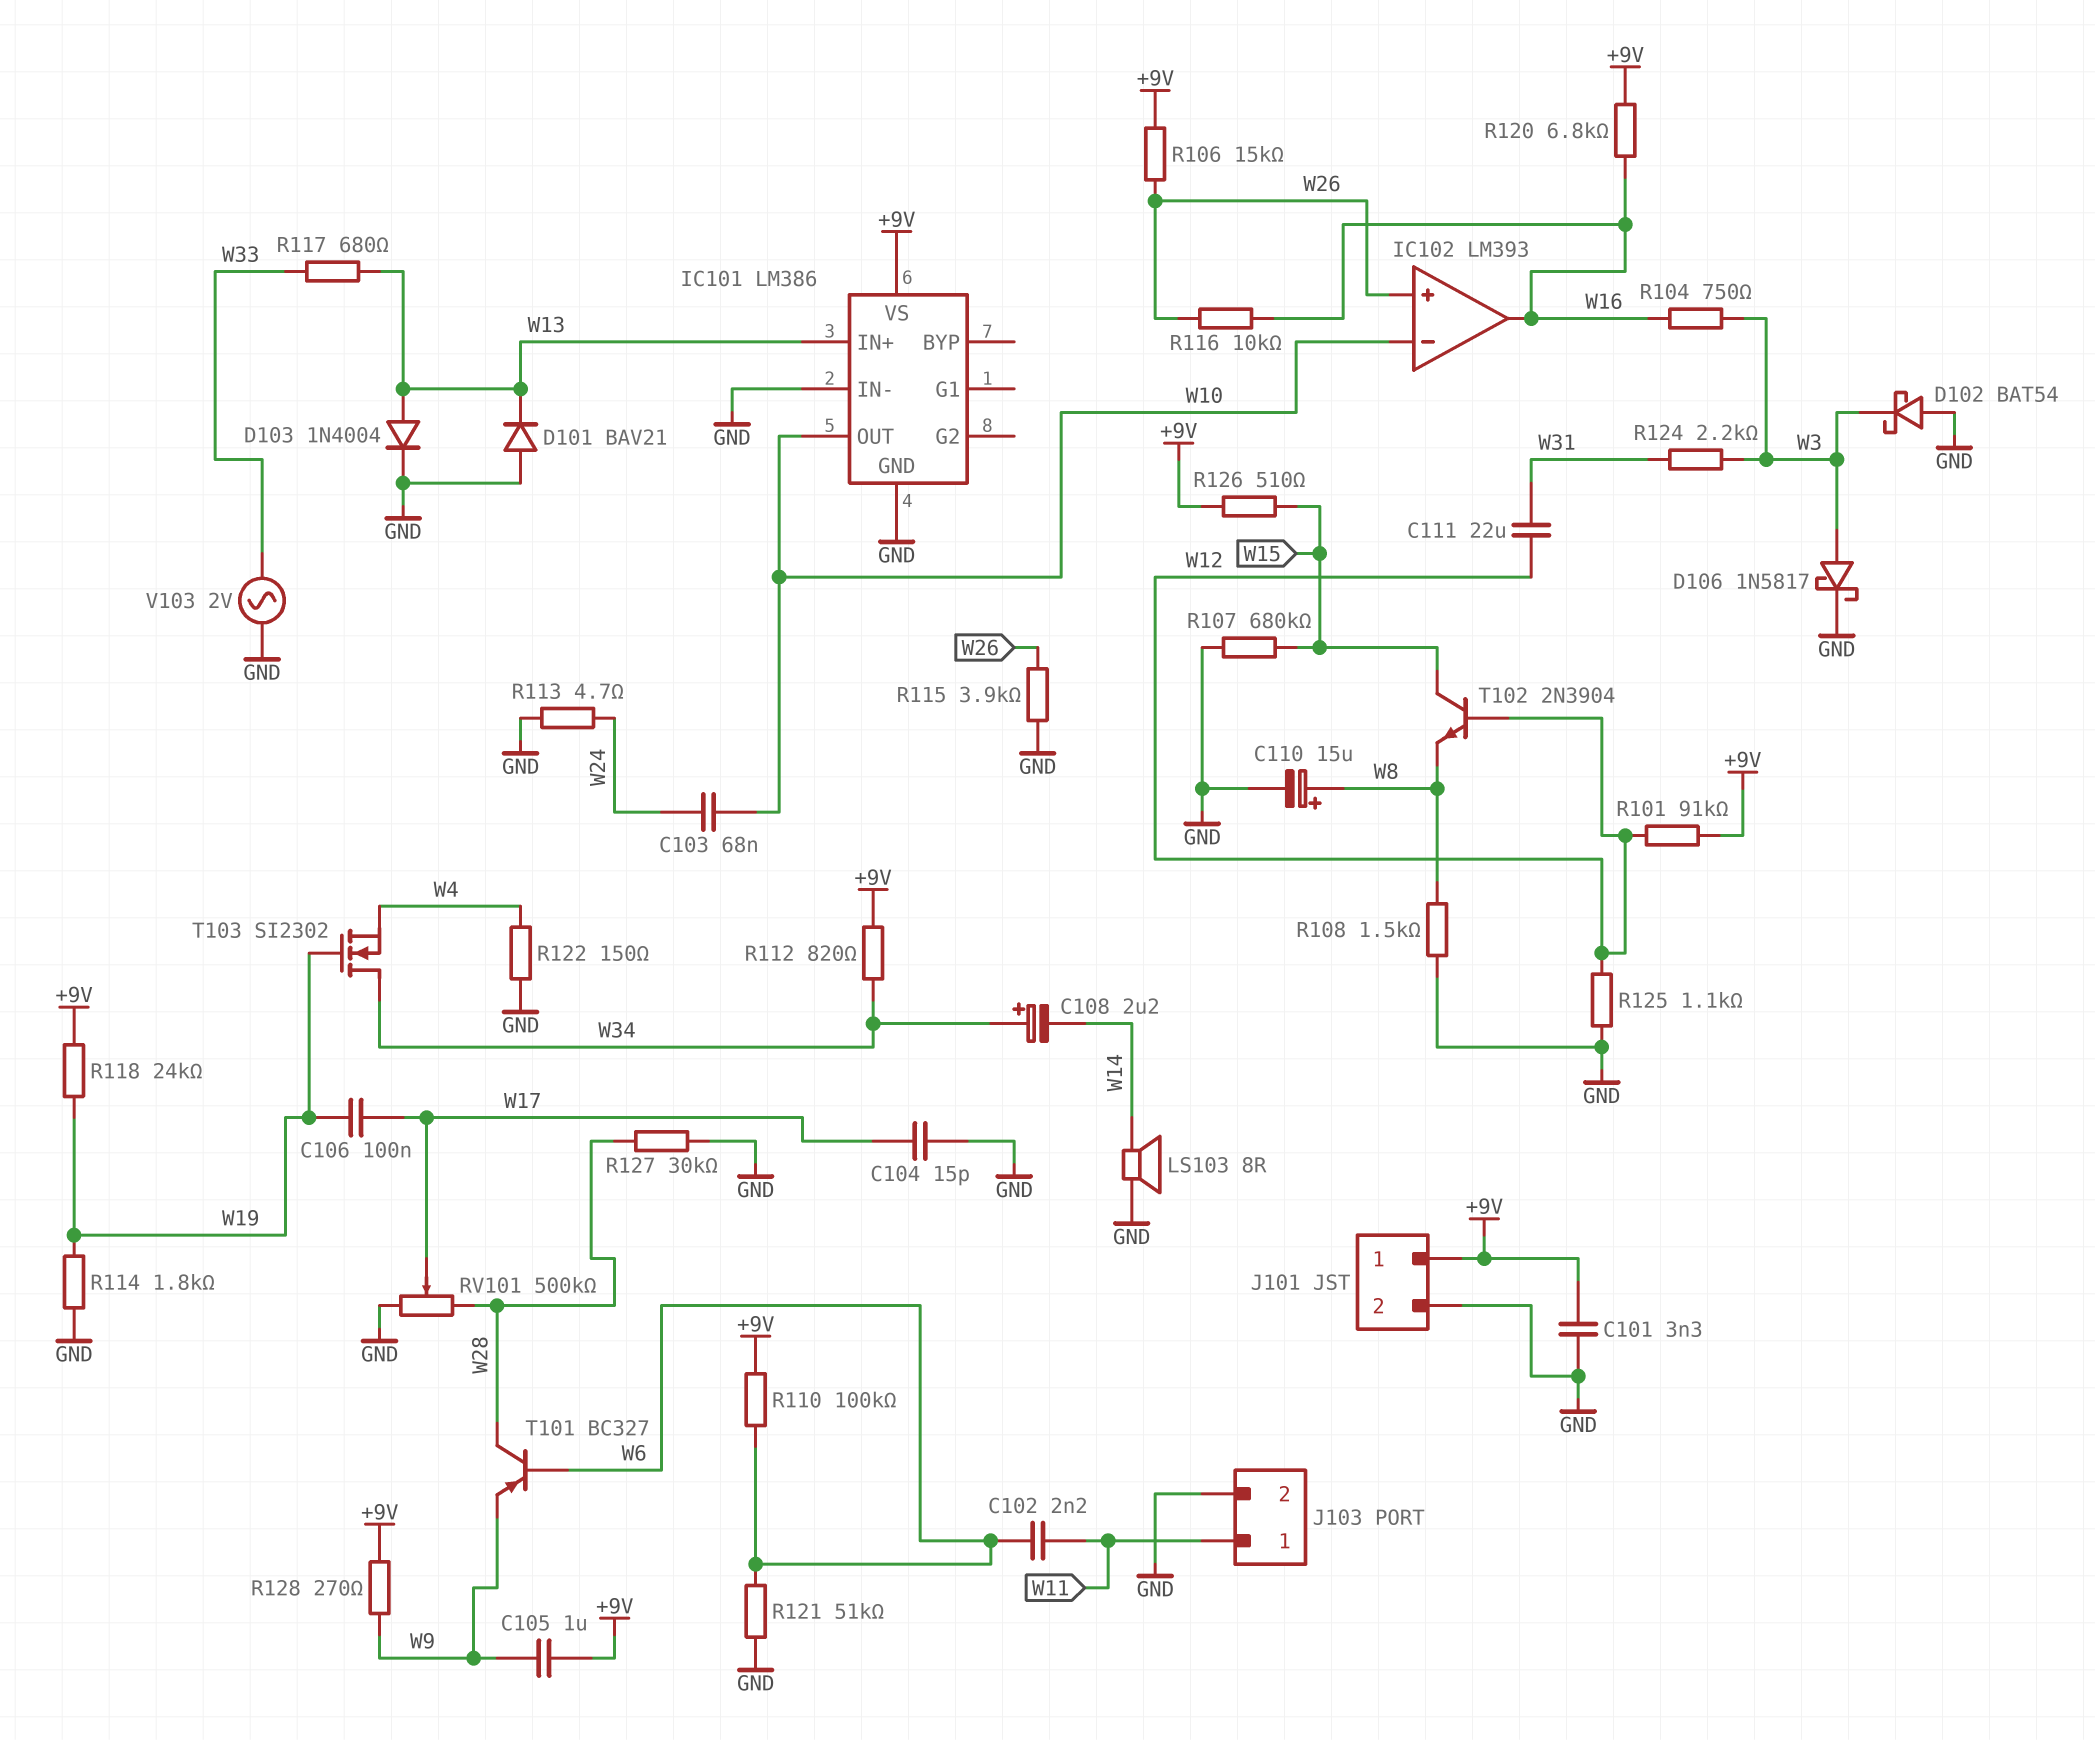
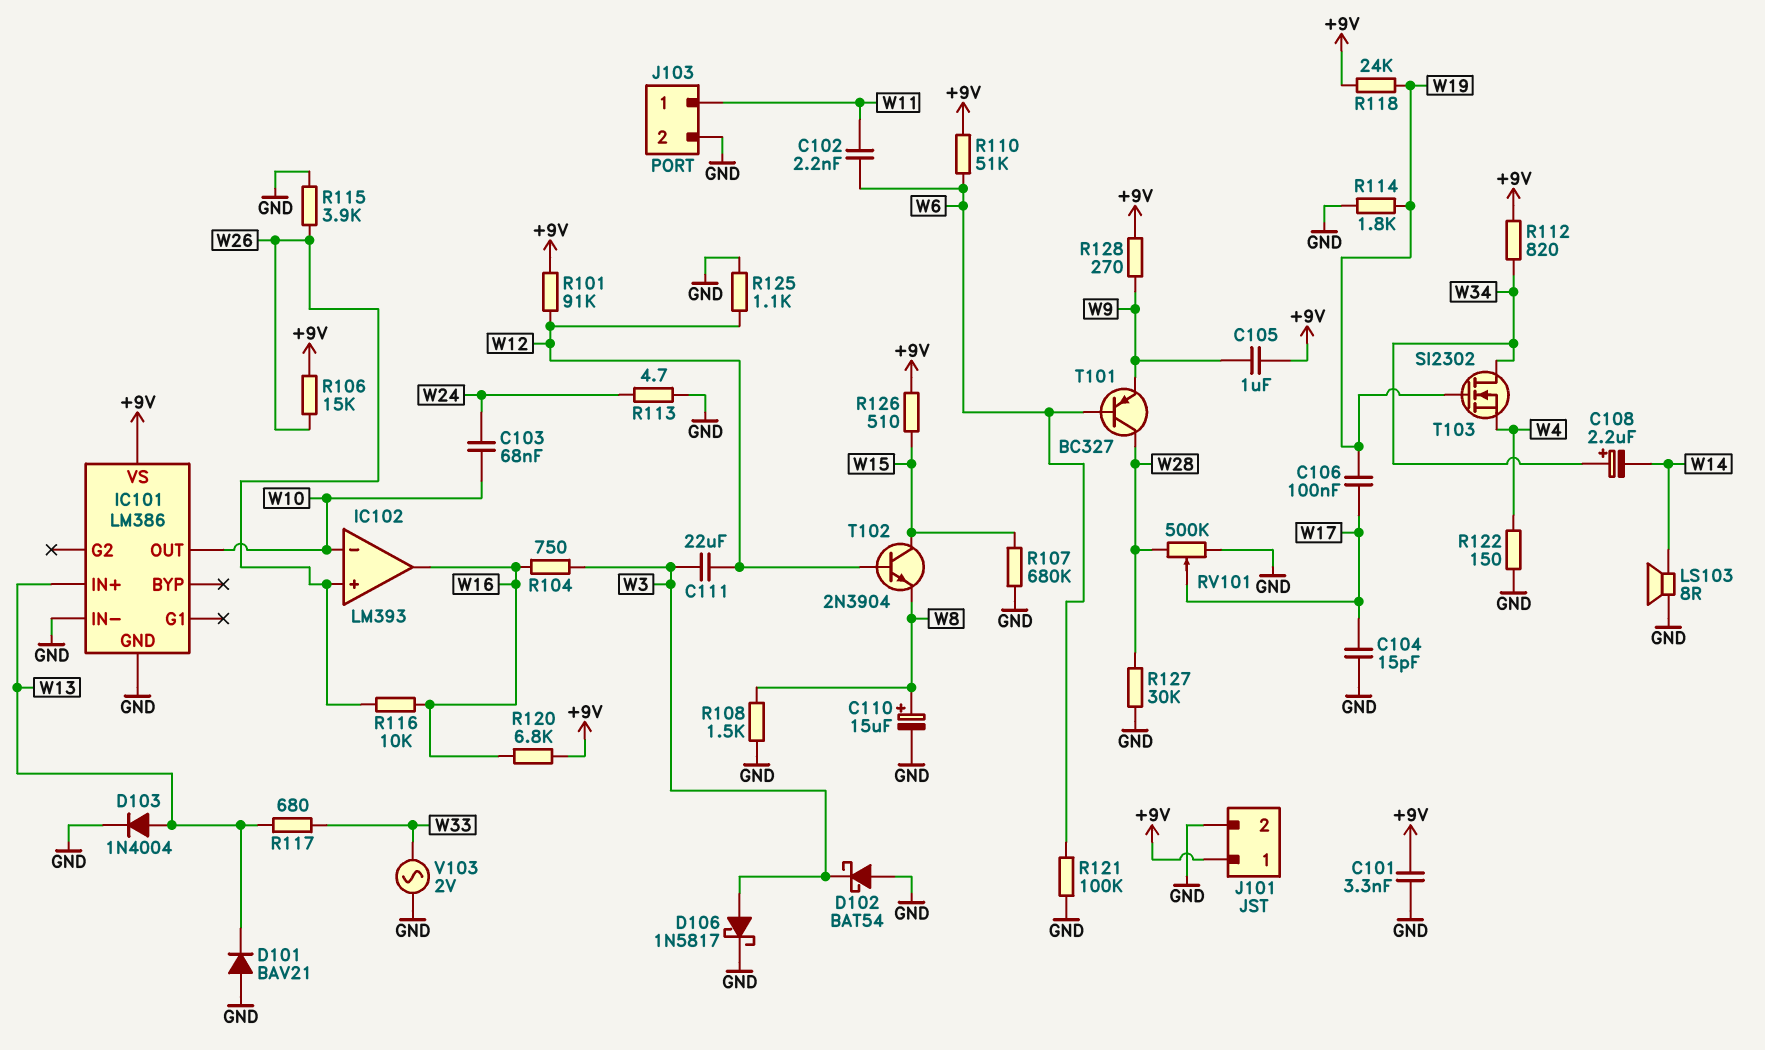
C111: 22uF (W12, W31) -> 22uF (W3, W12)
R110: 100k (+9V, W6) -> 51k (+9V, W6)
R121: 51k (GND, W6) -> 100k (GND, W6)
R124: 2.2k (W3, W31) -> none

